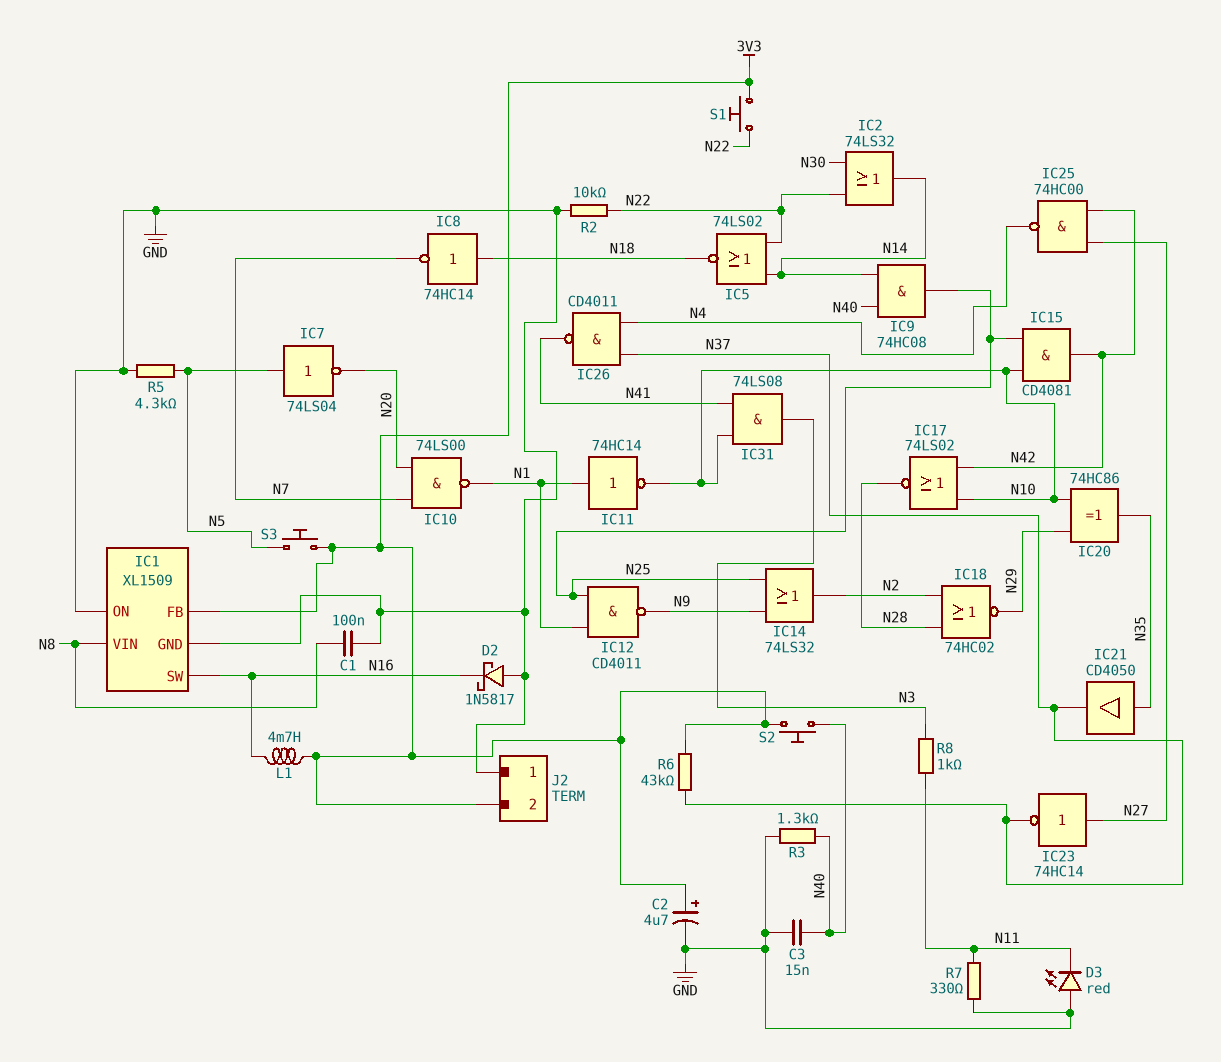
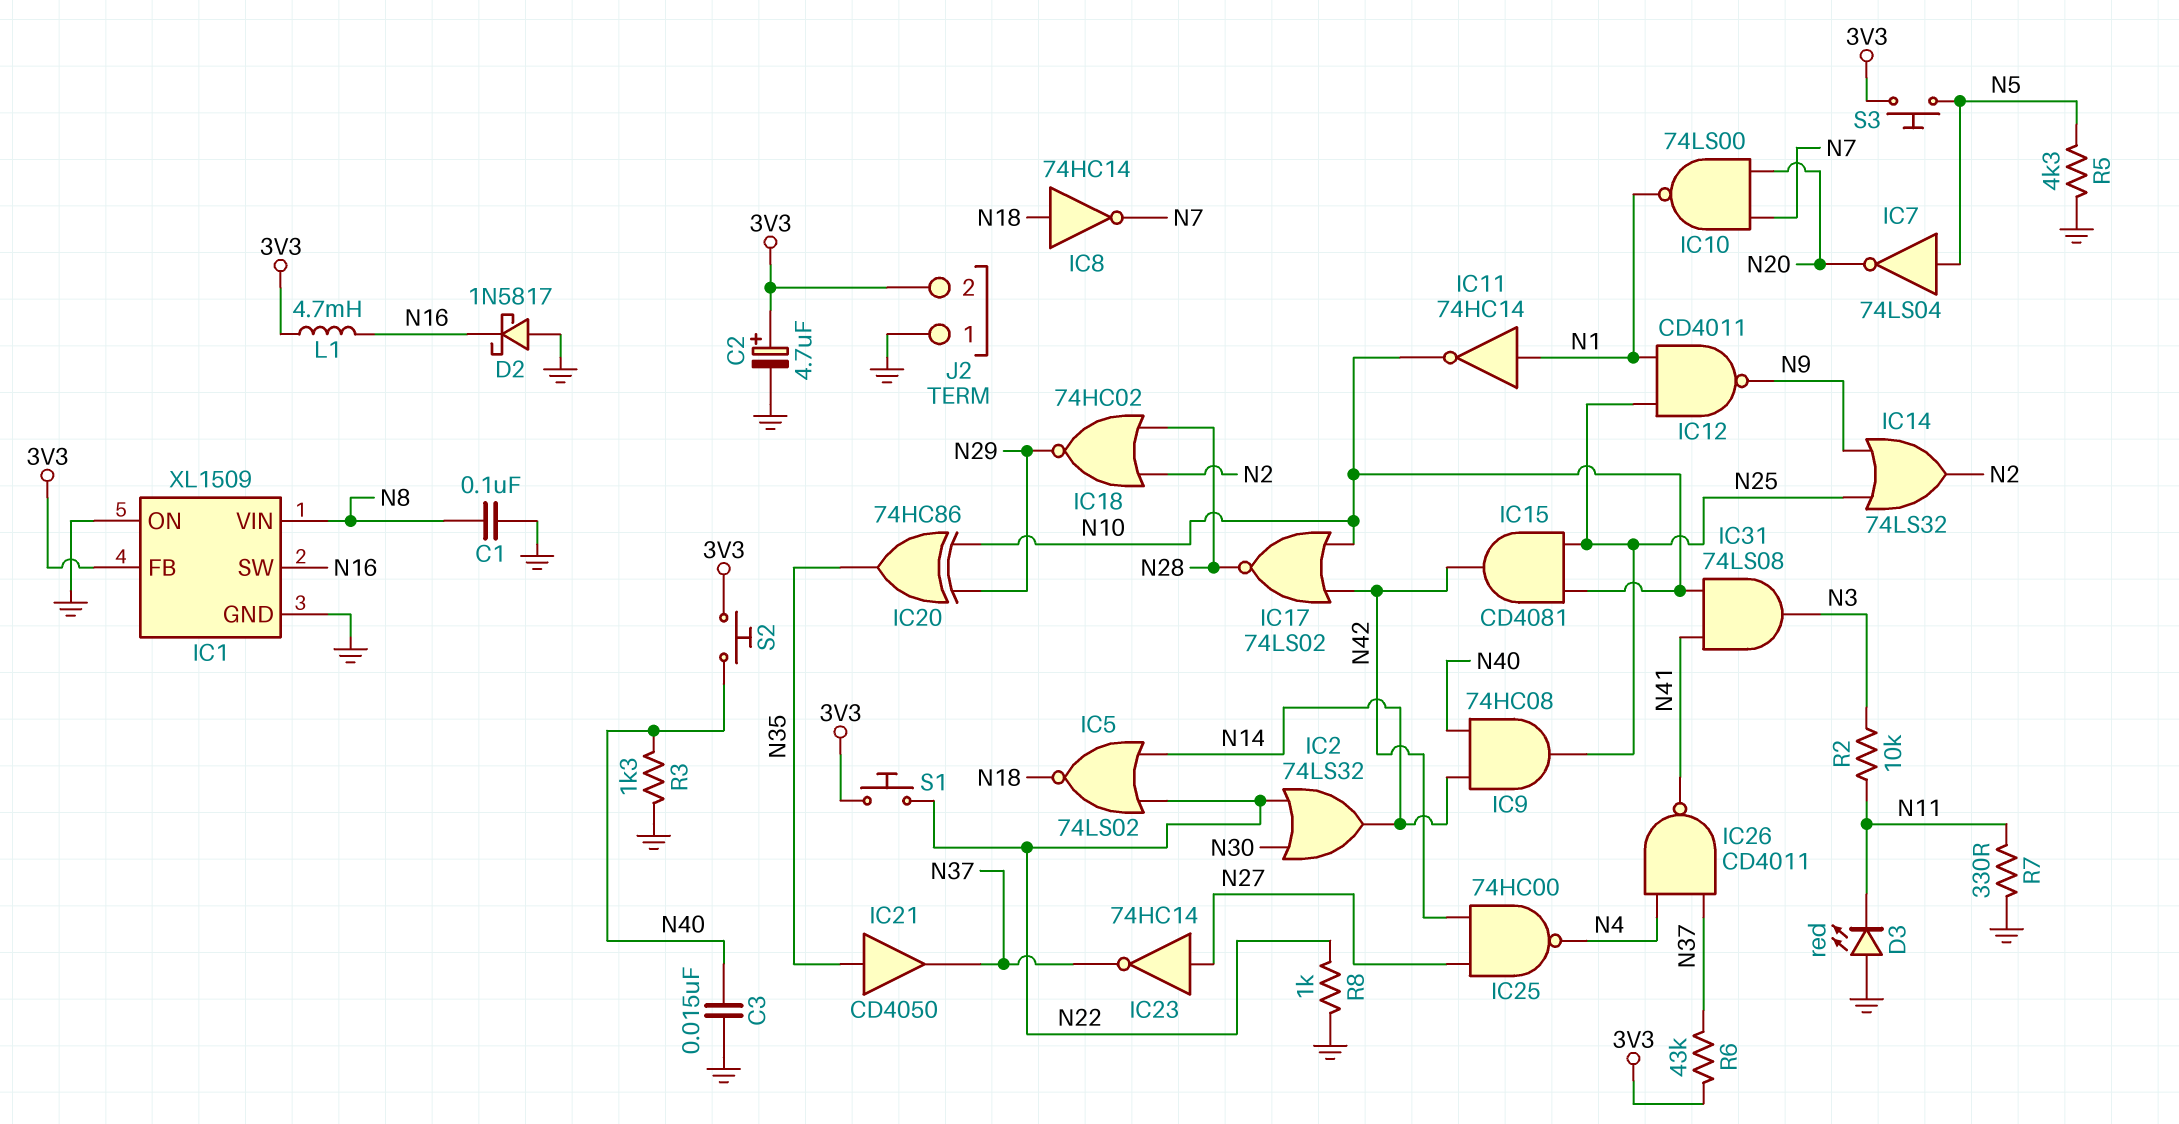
R2: 10k (GND, N22) -> 10k (N3, N11)
R8: 1k (N3, N11) -> 1k (GND, N22)

